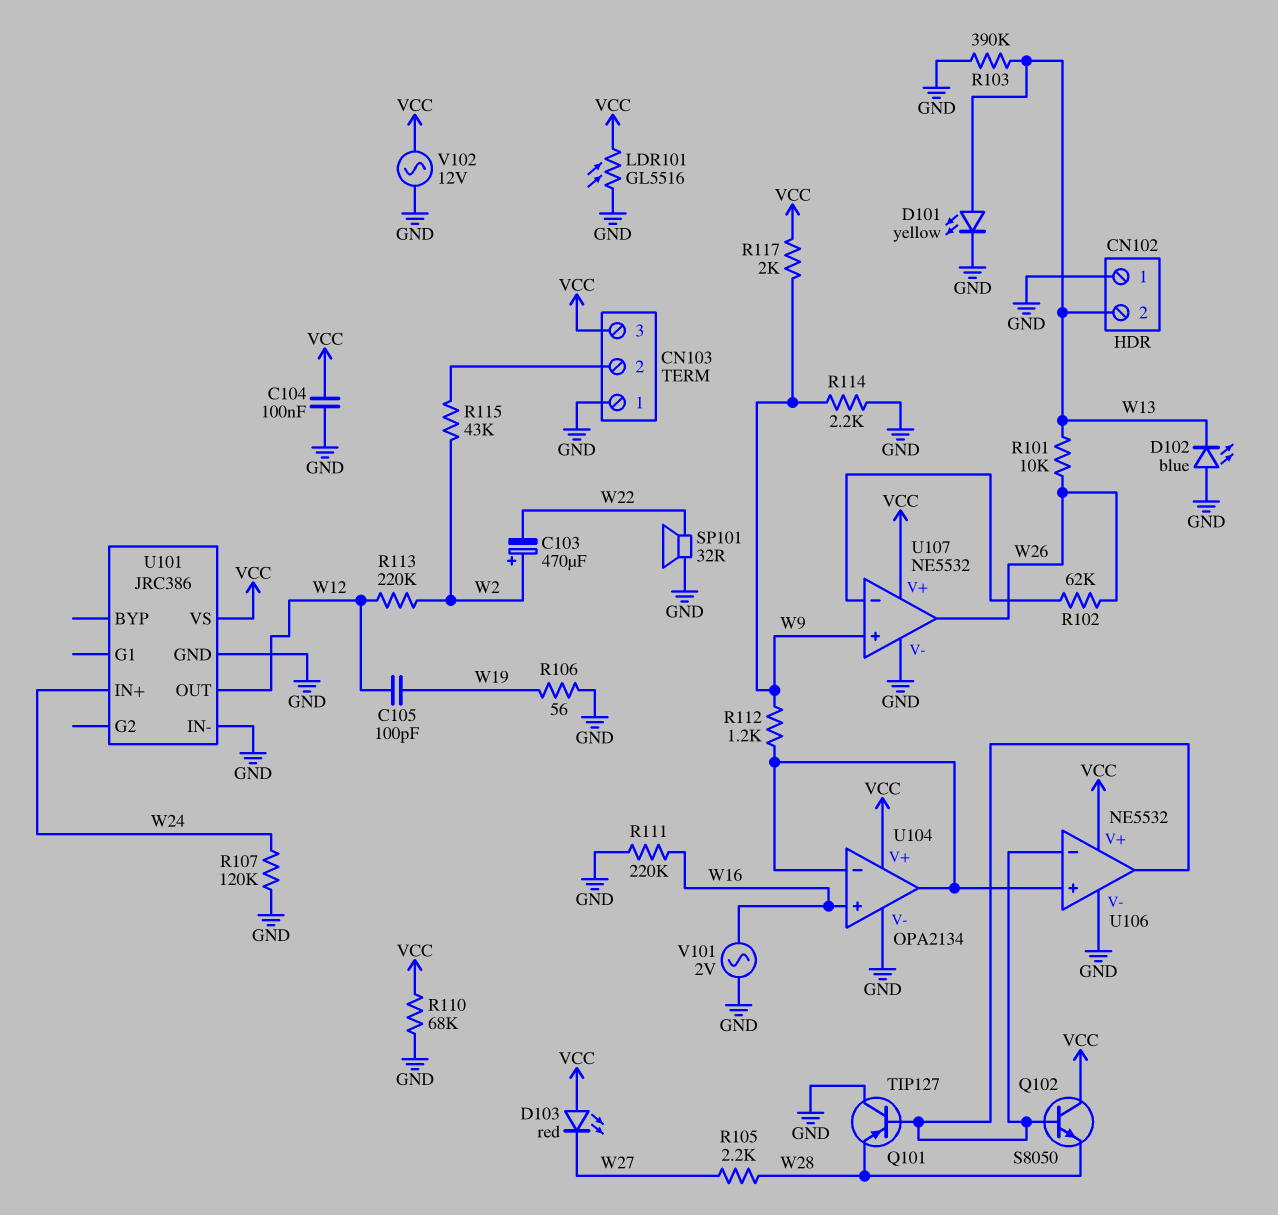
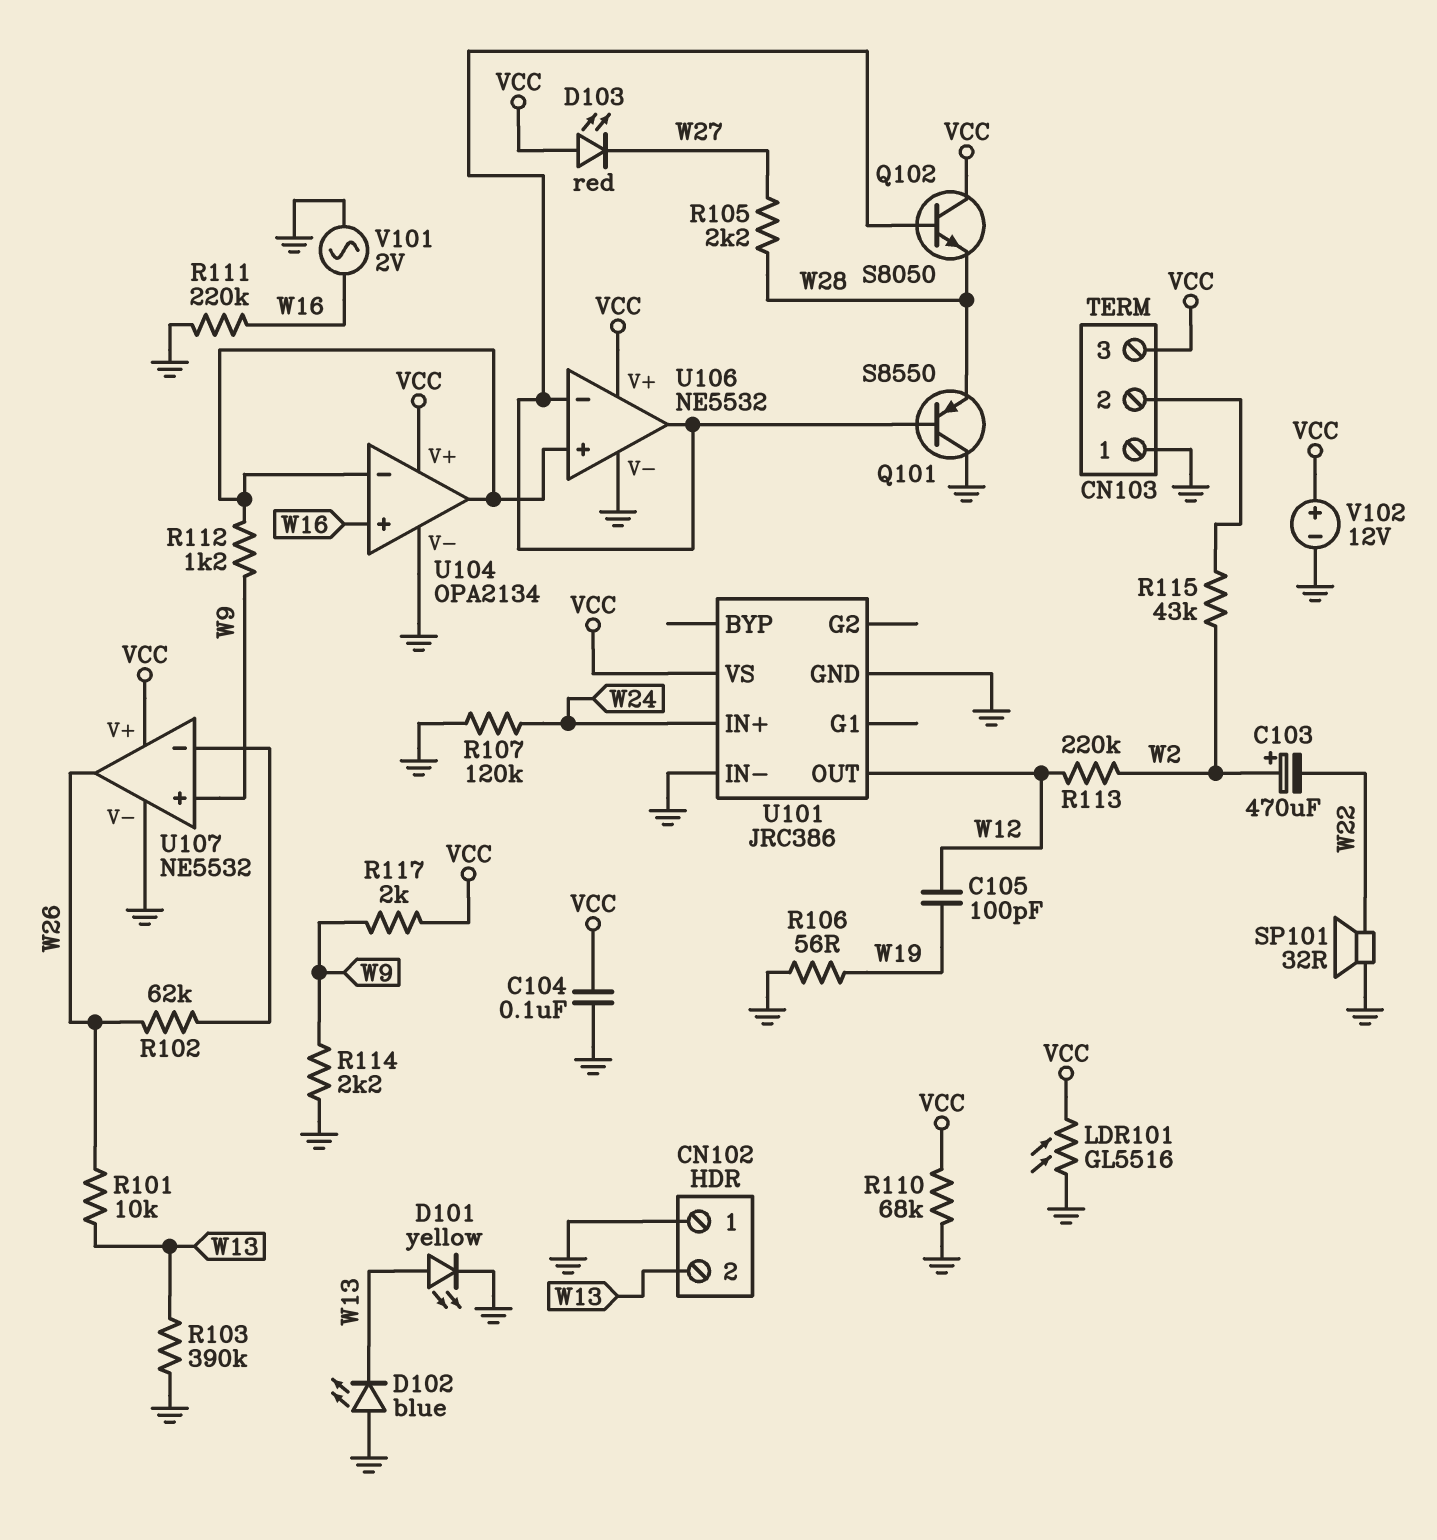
Q101: PNP TIP127 (B U106/in-, C GND, E W28) -> PNP S8550 (B U106/in-, C GND, E W28)
V102: AC 12V (GND, VCC) -> 12V (plus VCC, minus GND)

